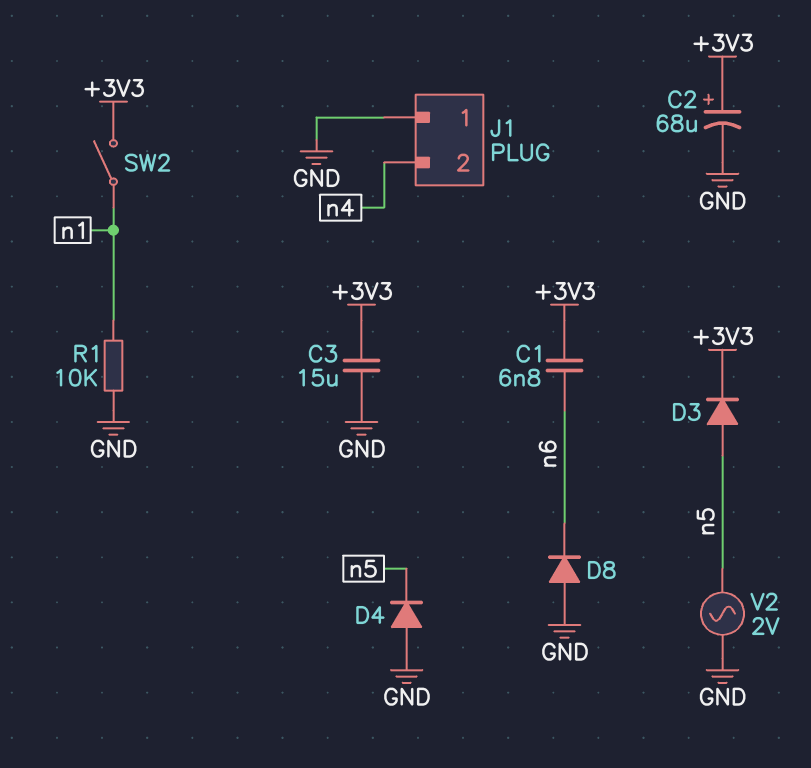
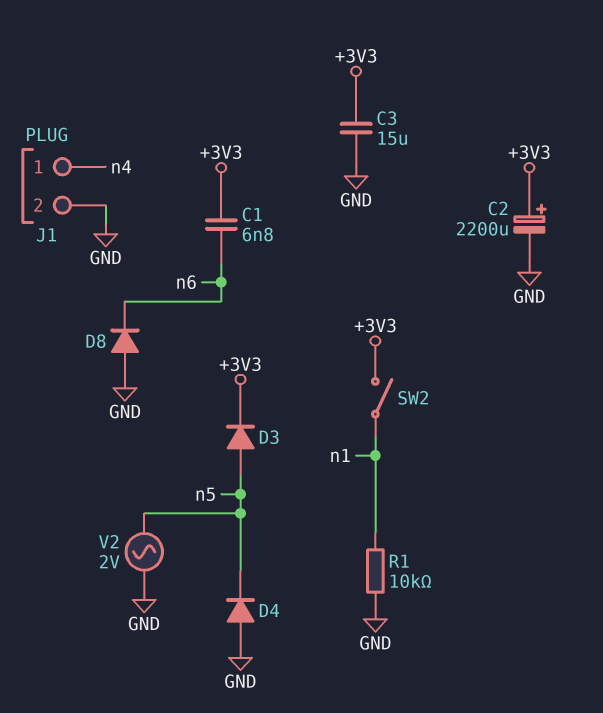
C2: 68uF (plus +3V3, minus GND) -> 2200uF (plus +3V3, minus GND)
J1 pin 1: GND -> n4
J1 pin 2: n4 -> GND

